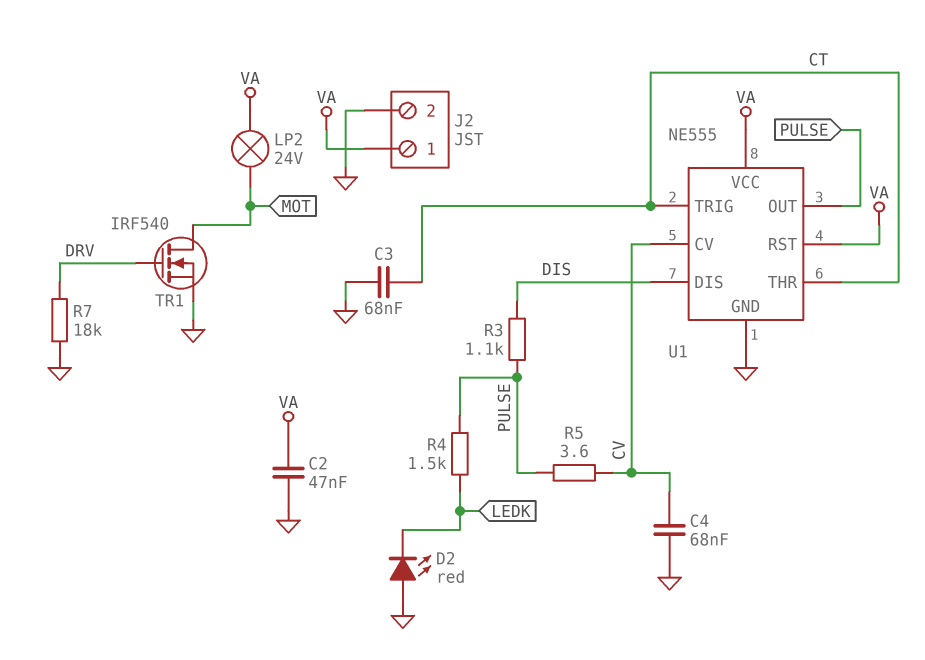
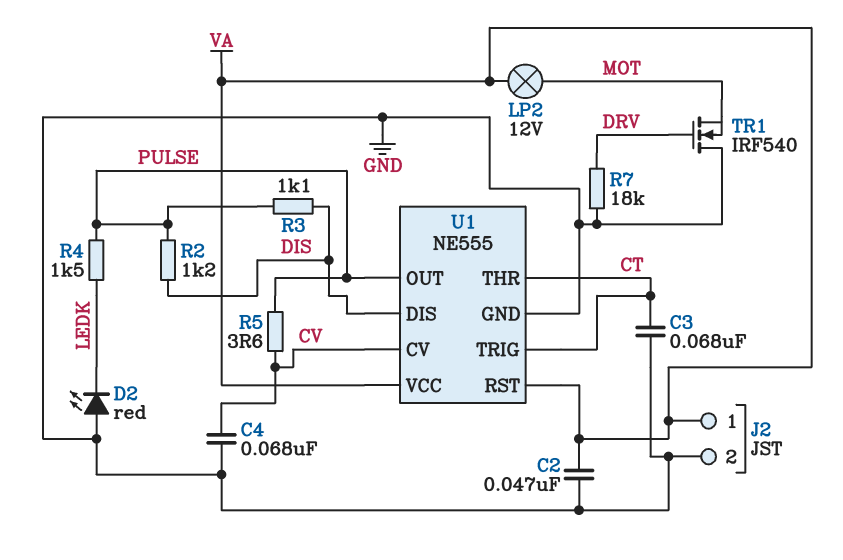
LP2: lamp 24V (MOT, VA) -> lamp 12V (MOT, VA)
R2: none -> 1.2k (DIS, PULSE)
TR1: NMOS IRF540 (G DRV, D MOT, S GND) -> NMOS IRF540 (G DRV, D GND, S MOT)

